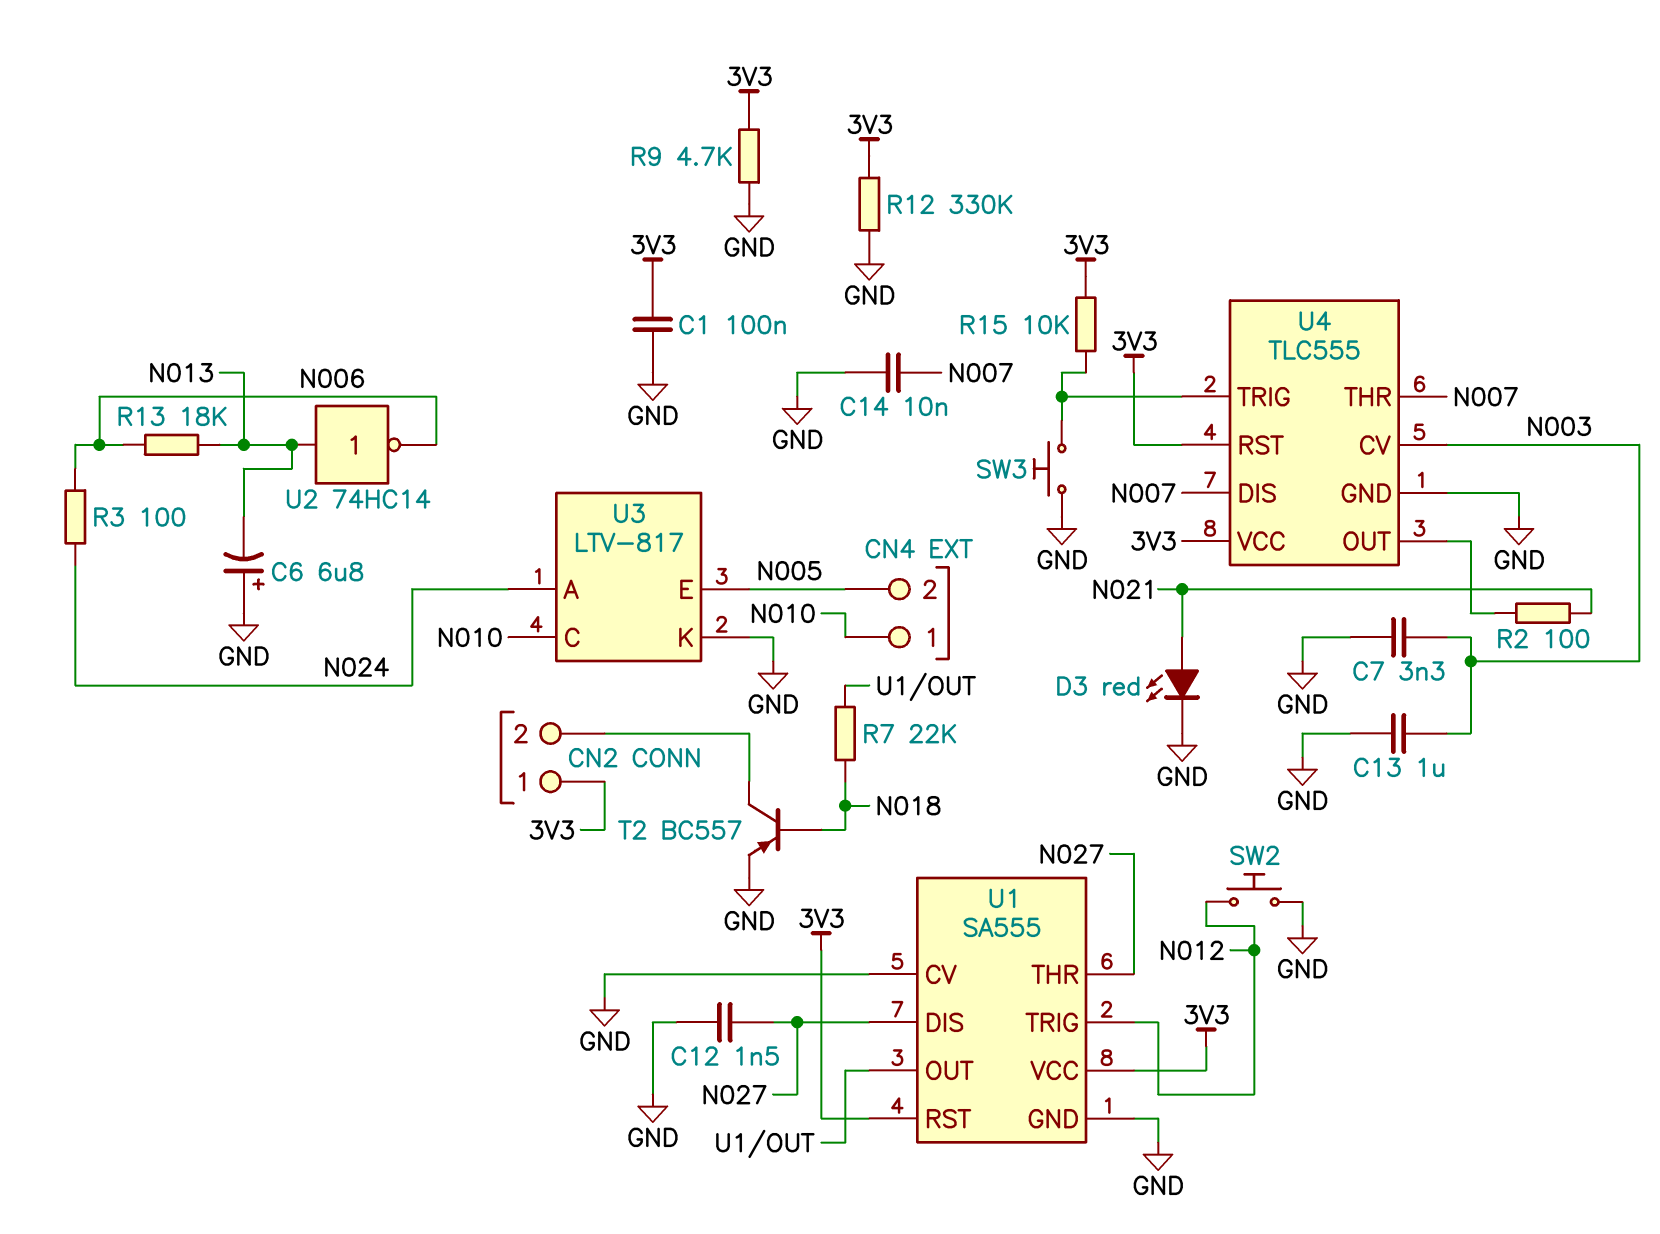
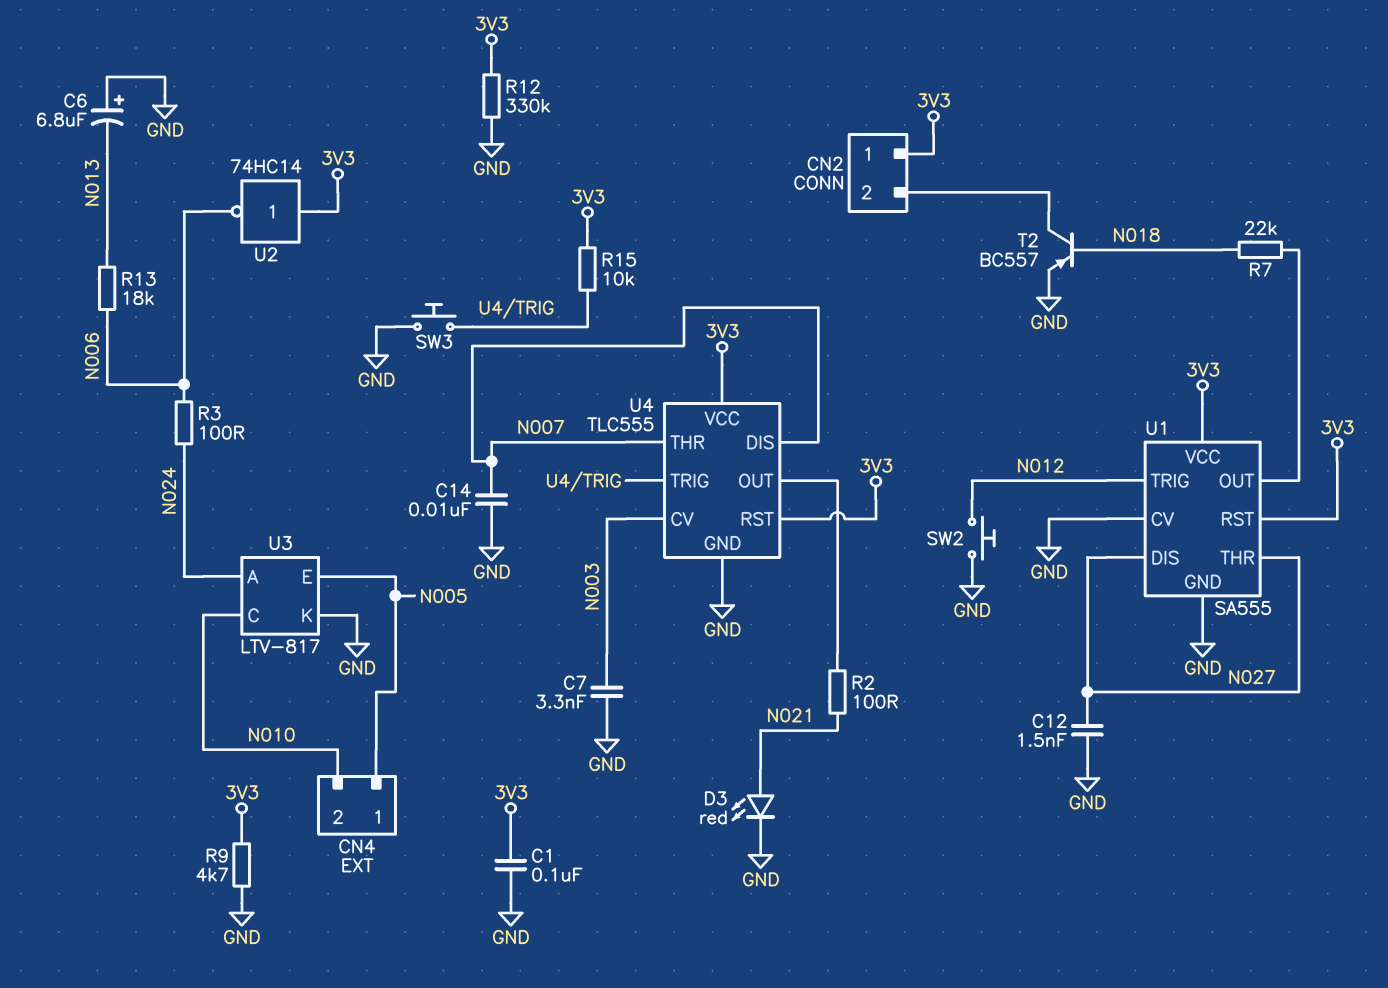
C13: 1uF (GND, N003) -> none
CN4 pin 1: N010 -> N005
CN4 pin 2: N005 -> N010
U2: NOT 74HC14 (in N013, out N006) -> NOT 74HC14 (in 3V3, out N006)

